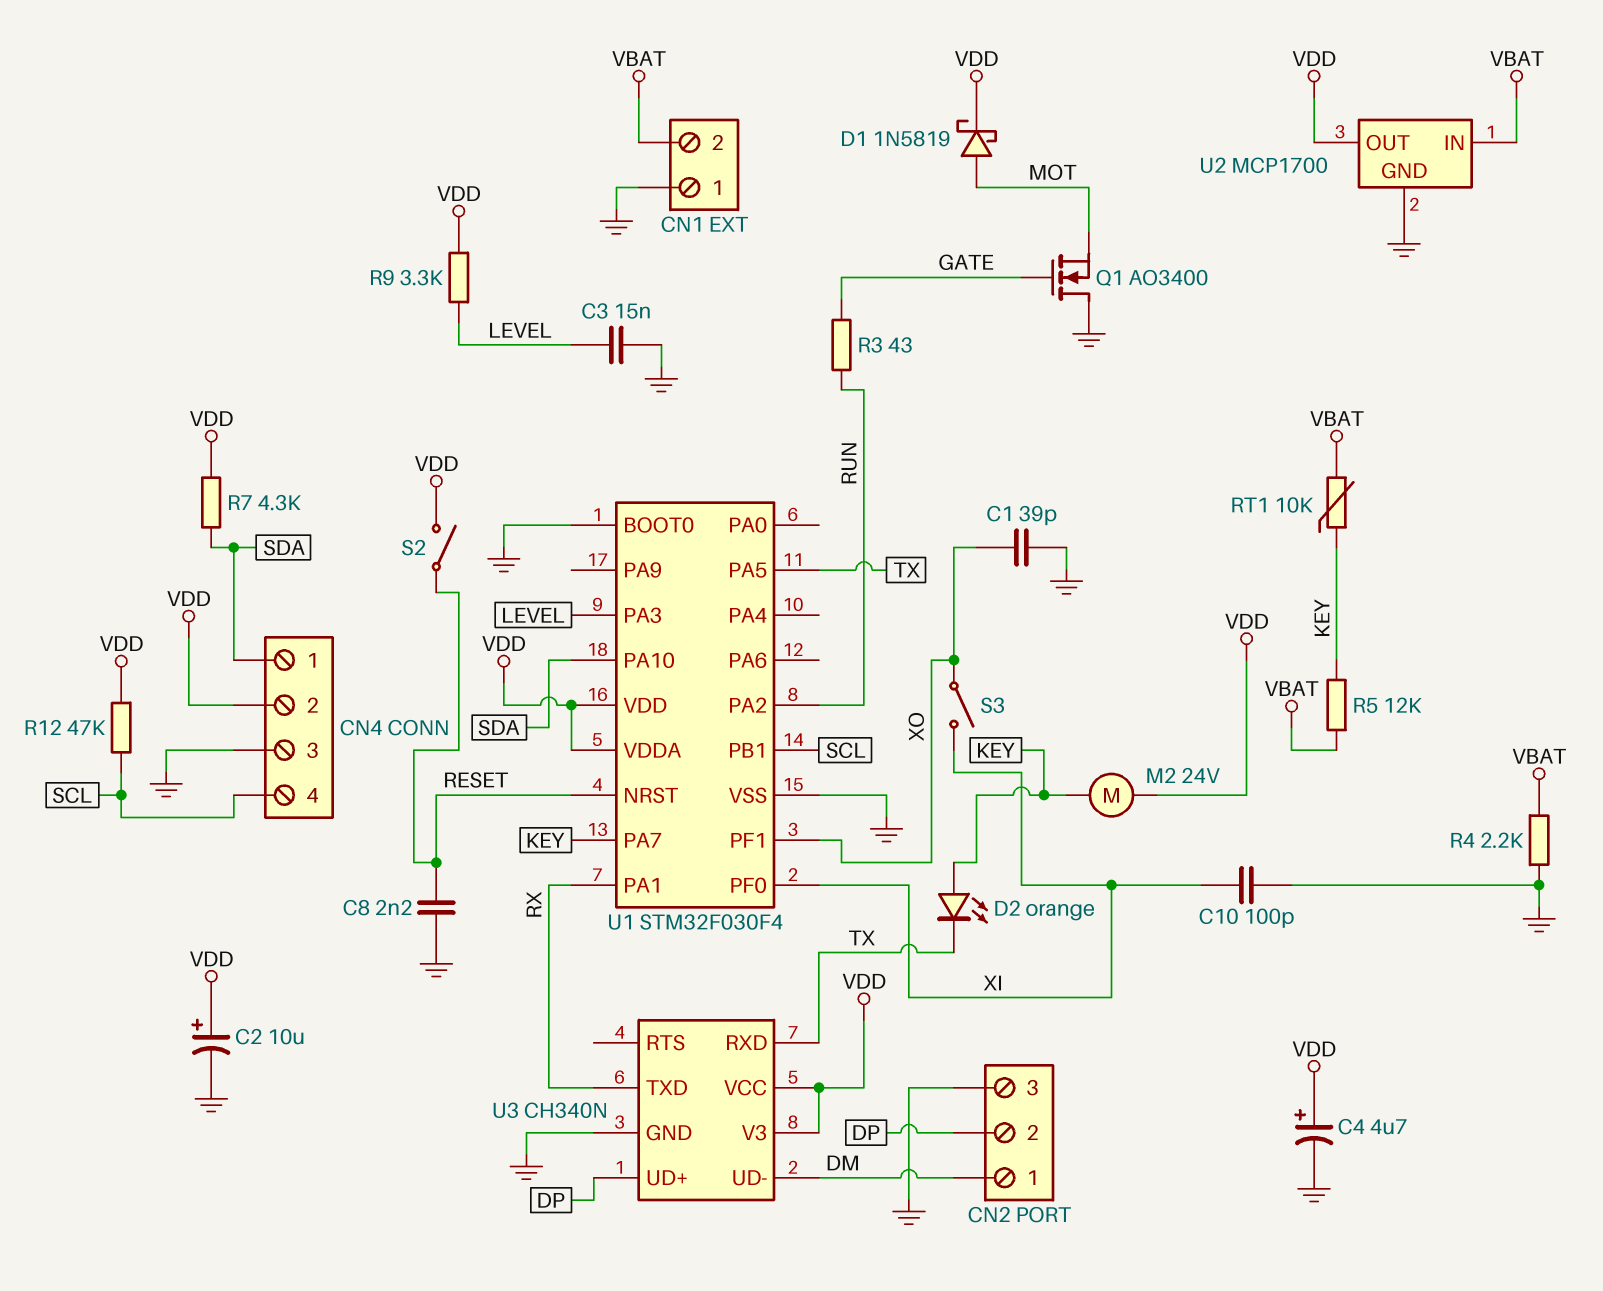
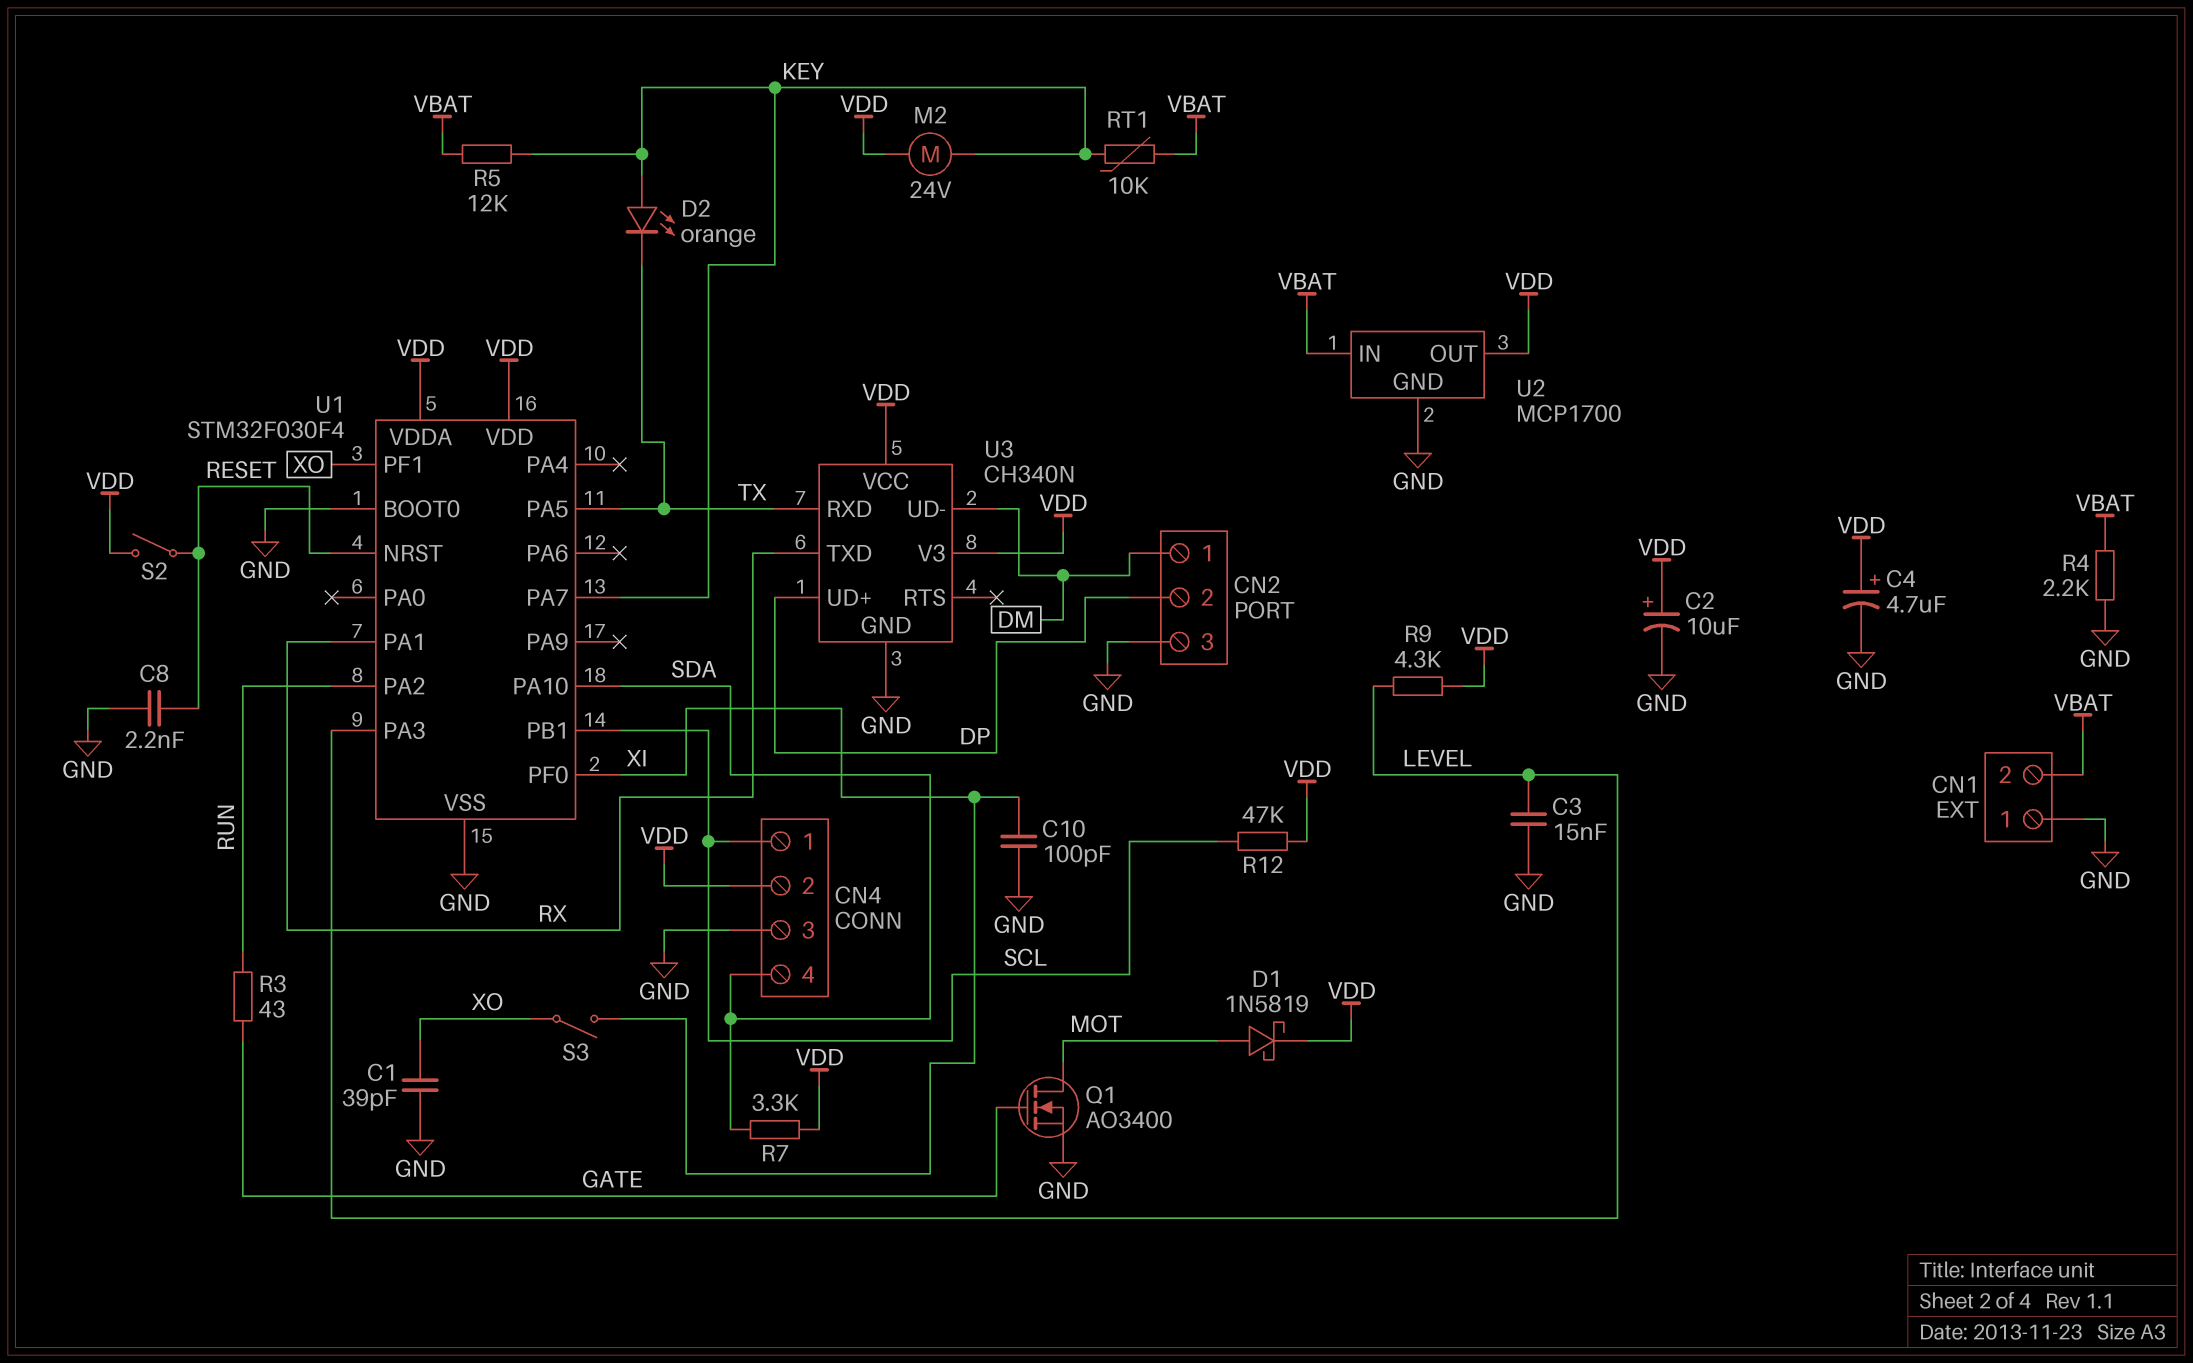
CN4 pin 1: SDA -> SCL
CN4 pin 4: SCL -> SDA
Q1: NMOS AO3400 (G GATE, D GND, S MOT) -> NMOS AO3400 (G GATE, D MOT, S GND)
R7: 4.3k (SDA, VDD) -> 3.3k (SDA, VDD)
R9: 3.3k (LEVEL, VDD) -> 4.3k (LEVEL, VDD)

